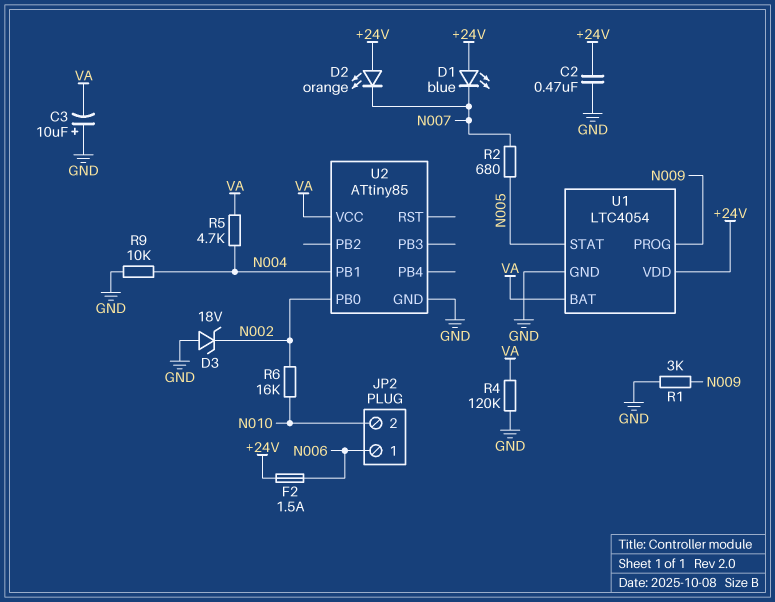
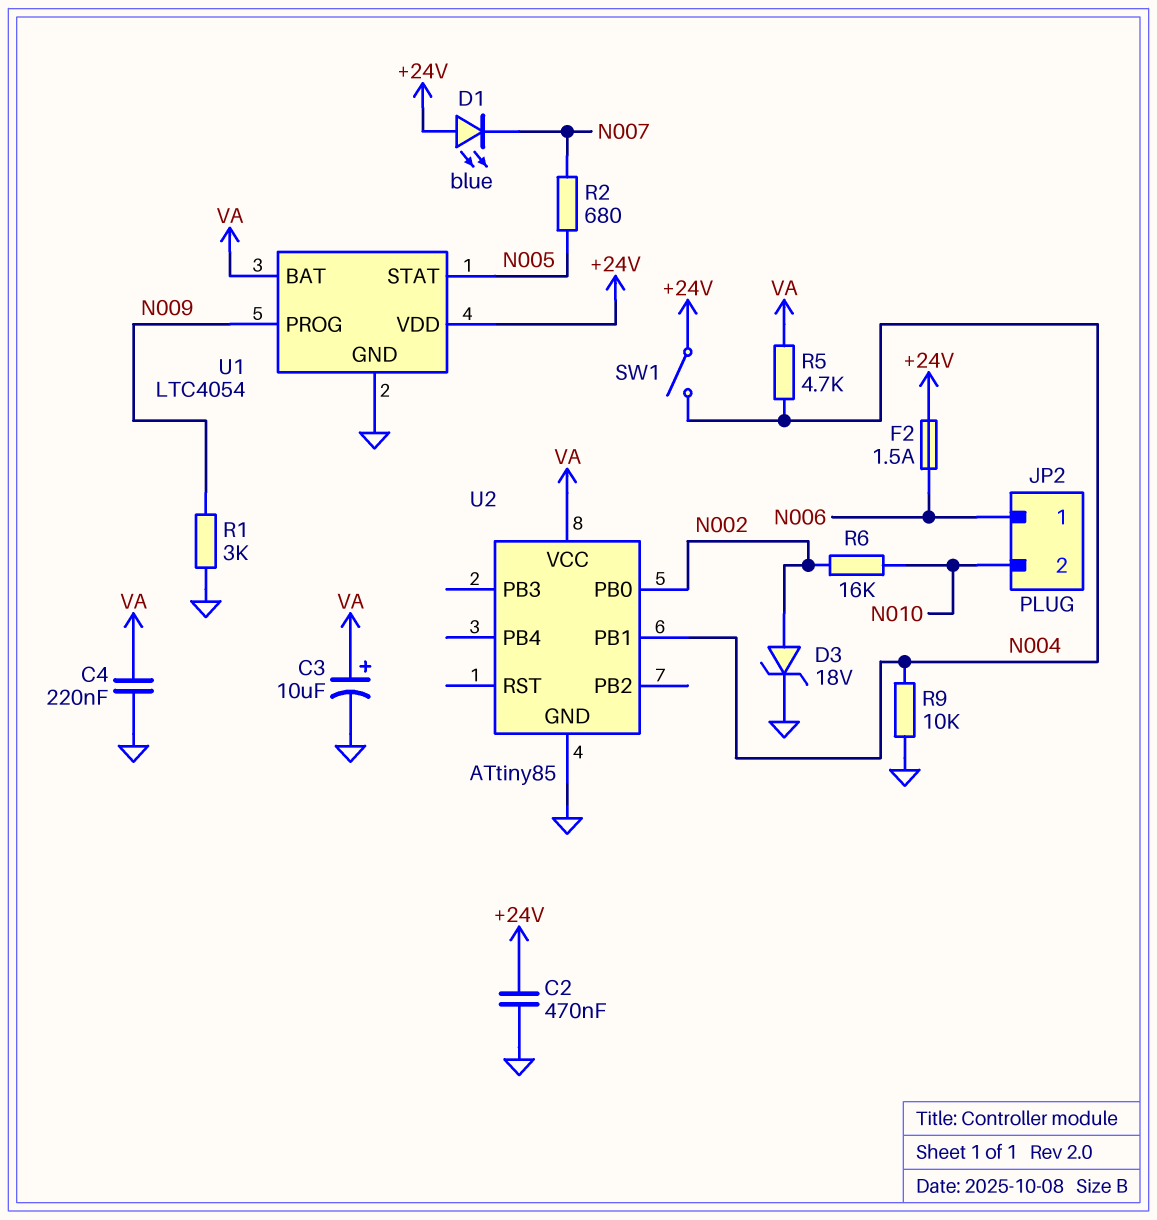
C3: 10uF (plus GND, minus VA) -> 10uF (plus VA, minus GND)
C4: none -> 220nF (GND, VA)
D2: LED orange (A +24V, K N007) -> none
D3: zener 18V (A GND, K N002) -> zener 18V (A N002, K GND)
R4: 120k (GND, VA) -> none
SW1: none -> switch (+24V, N004)

